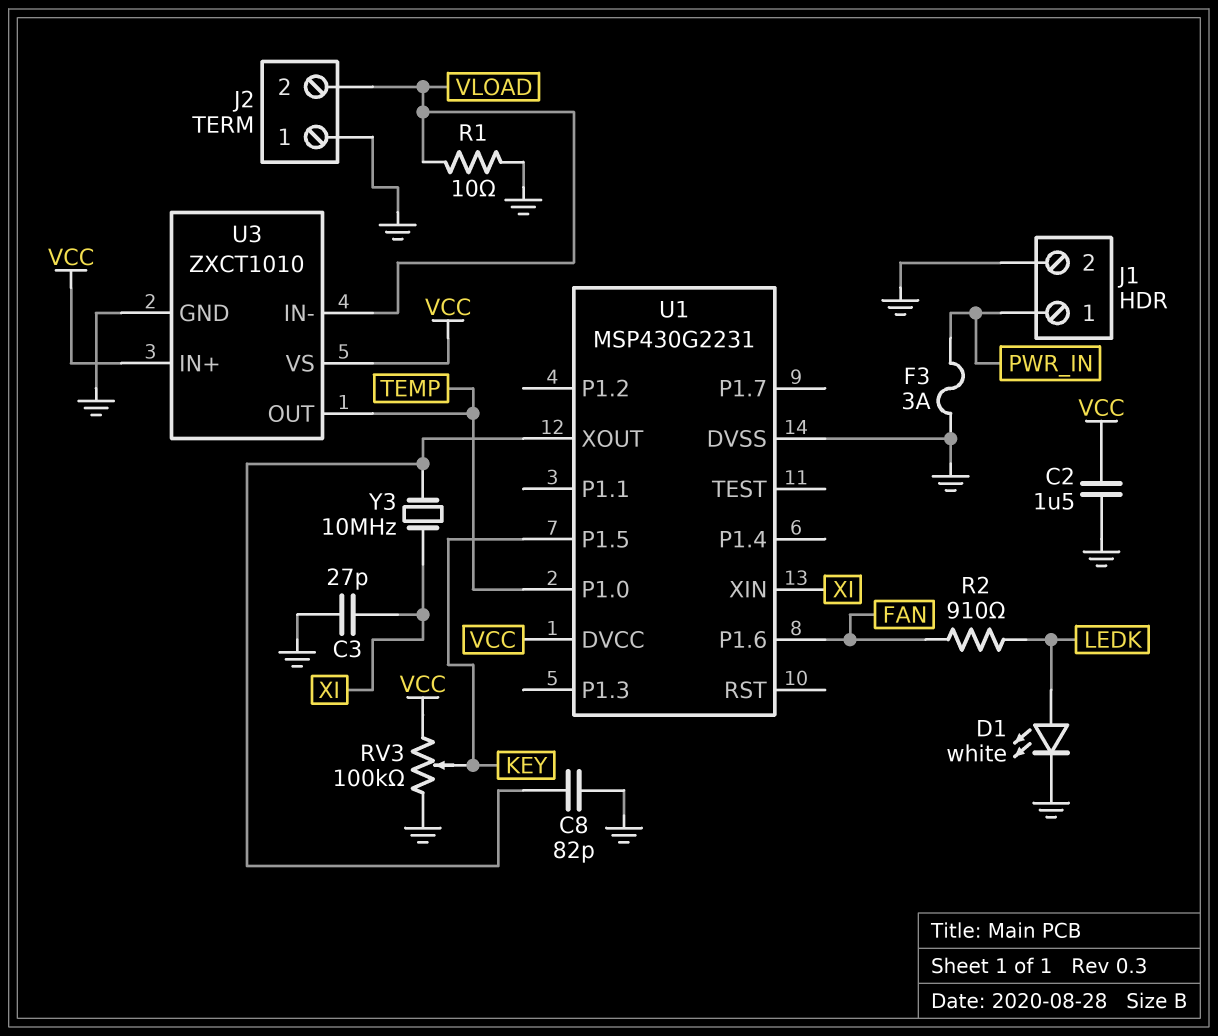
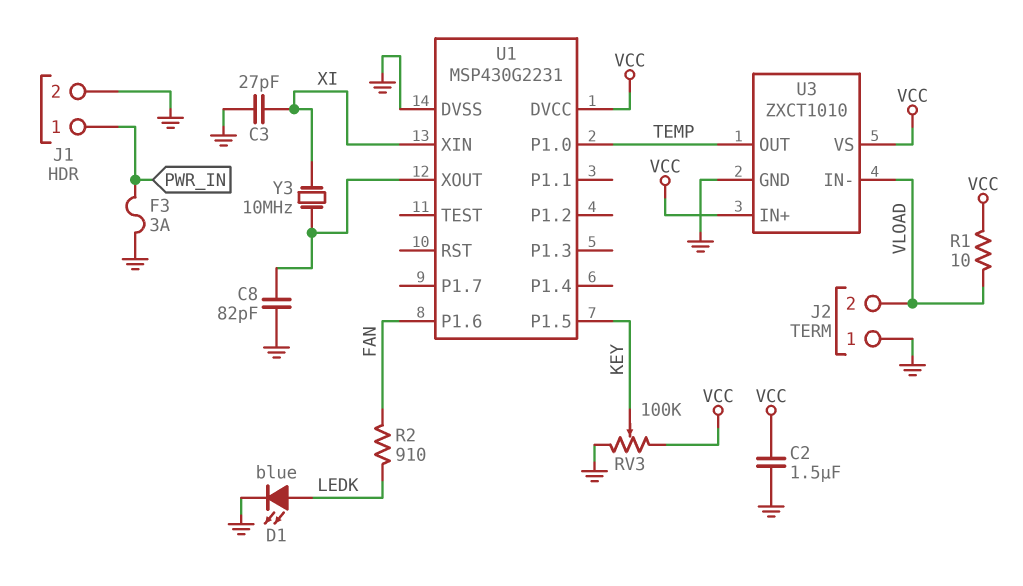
D1: LED white (A LEDK, K GND) -> LED blue (A LEDK, K GND)
R1: 10 (GND, VLOAD) -> 10 (VCC, VLOAD)

